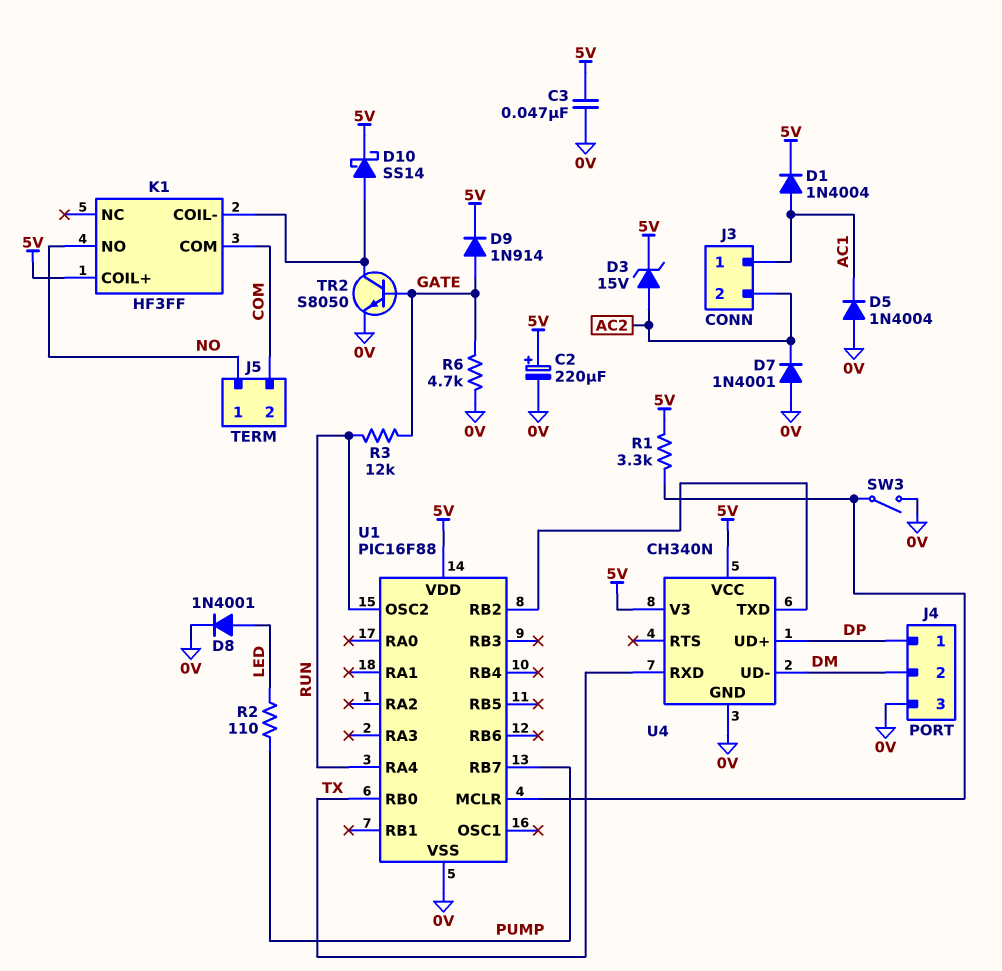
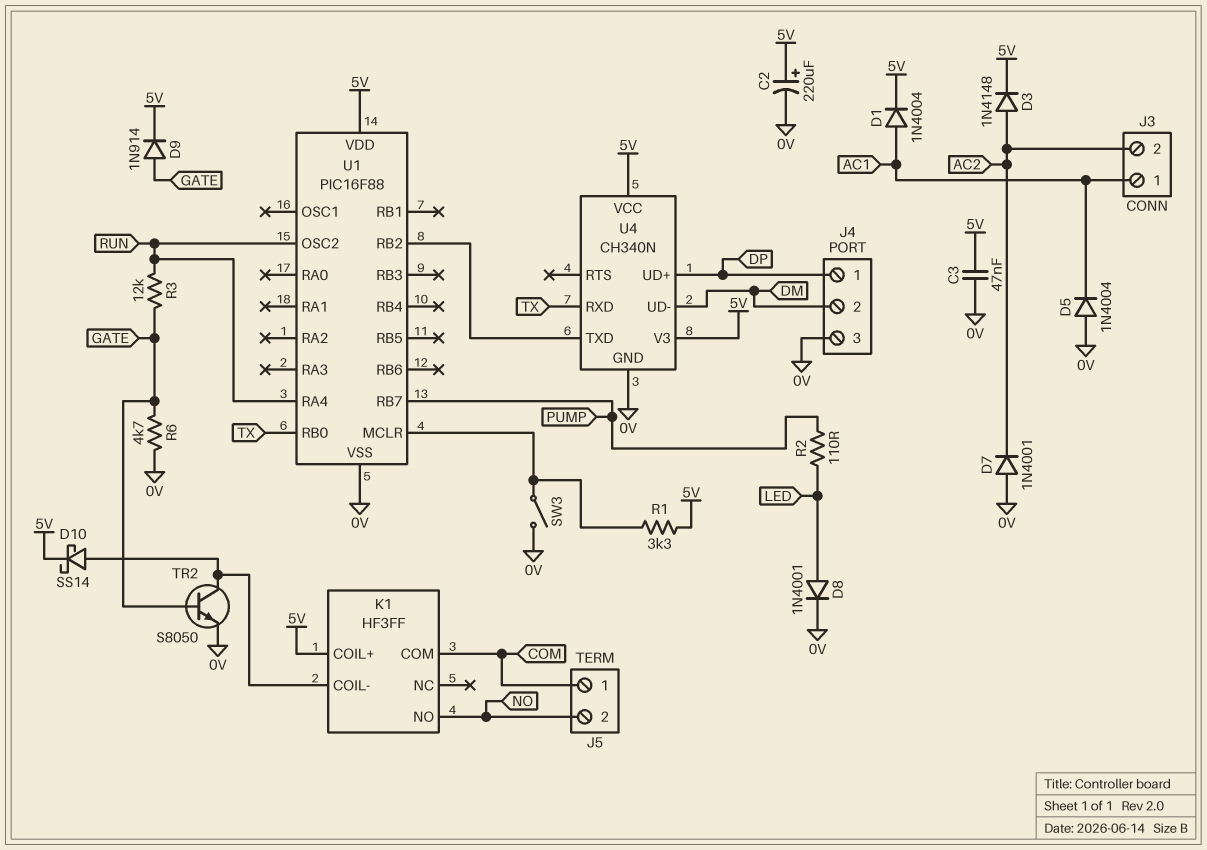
D3: zener 15V (A AC2, K 5V) -> diode 1N4148 (A AC2, K 5V)
J5 pin 1: NO -> COM
J5 pin 2: COM -> NO

